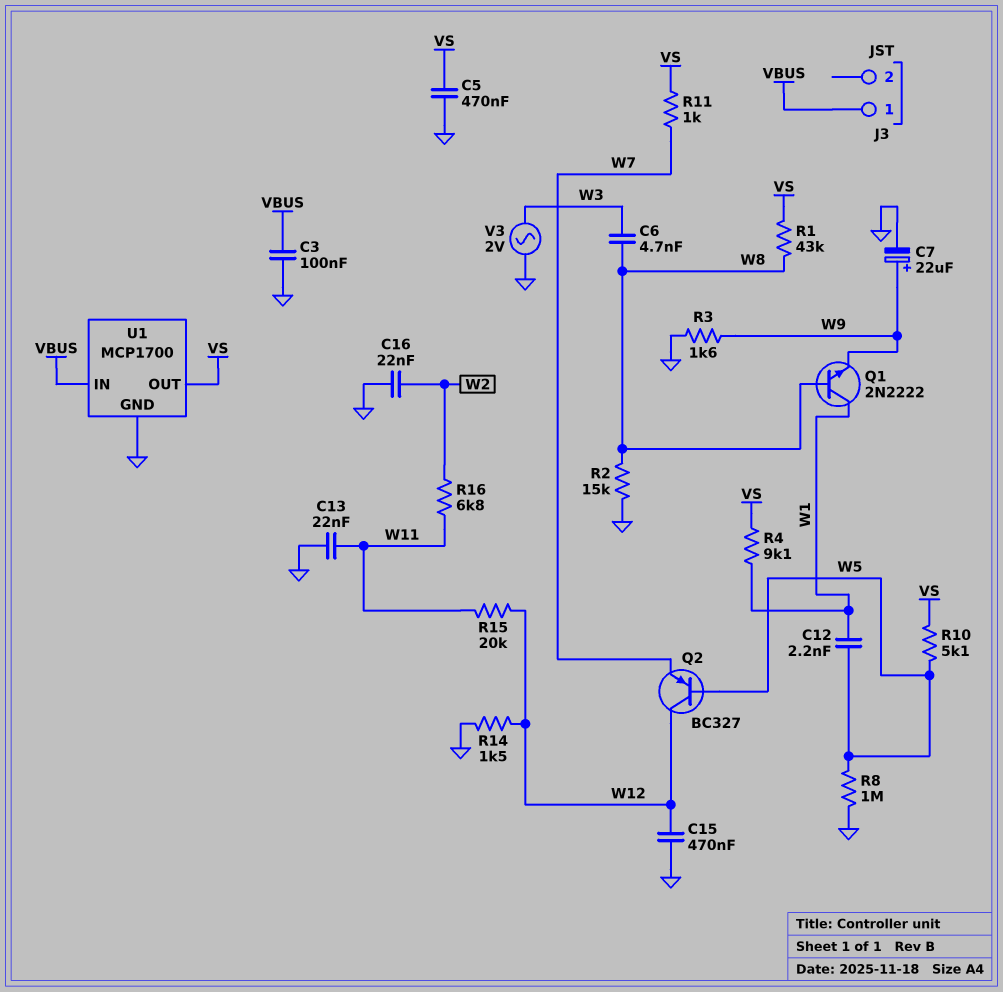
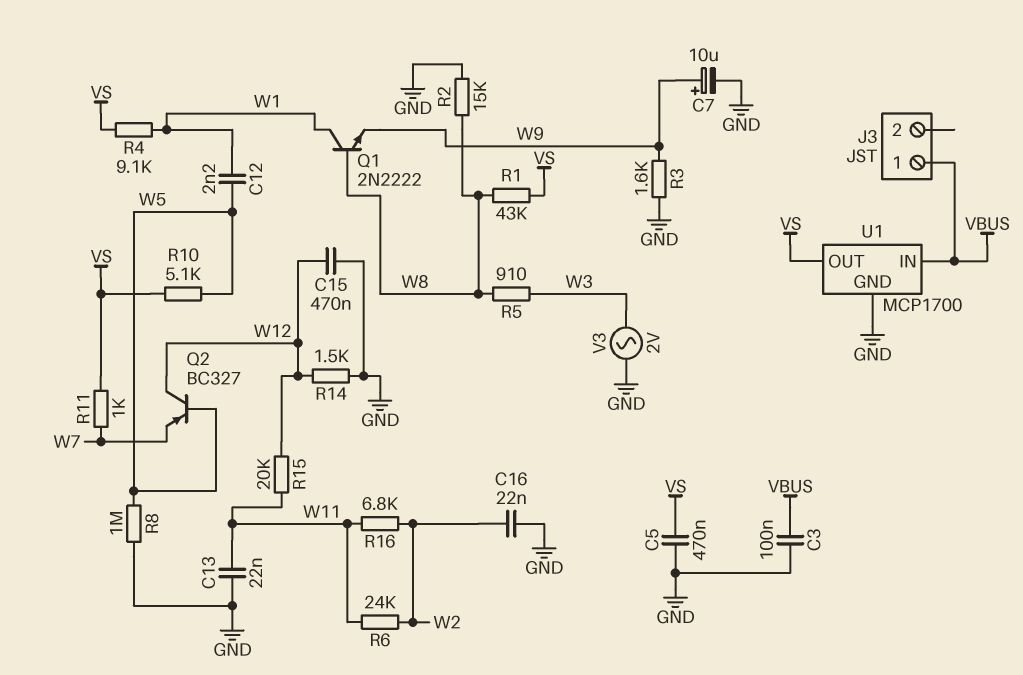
C6: 4.7nF (W3, W8) -> none
C7: 22uF (plus W9, minus GND) -> 10uF (plus W9, minus GND)
R5: none -> 910 (W3, W8)
R6: none -> 24k (W2, W11)

